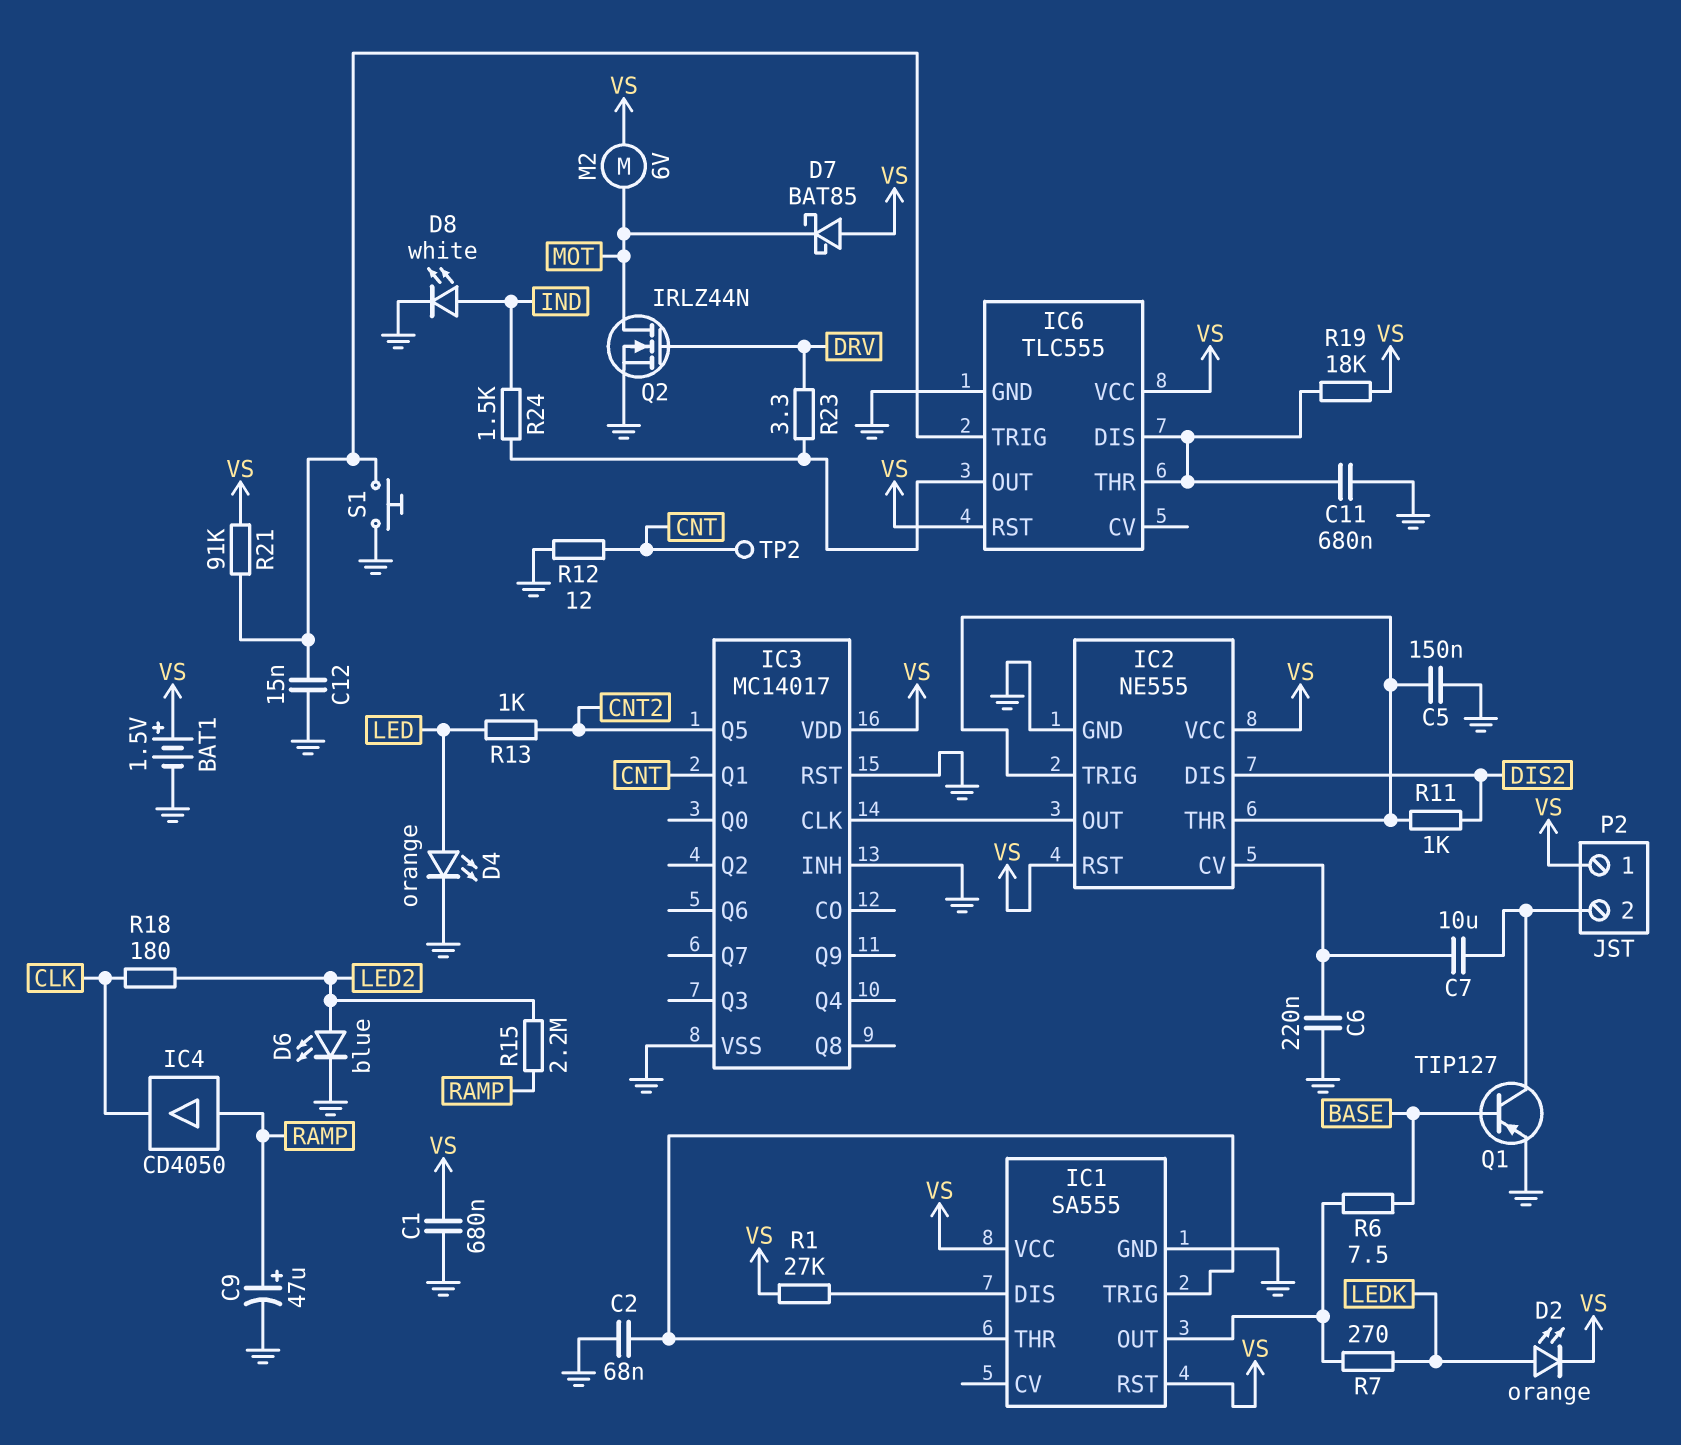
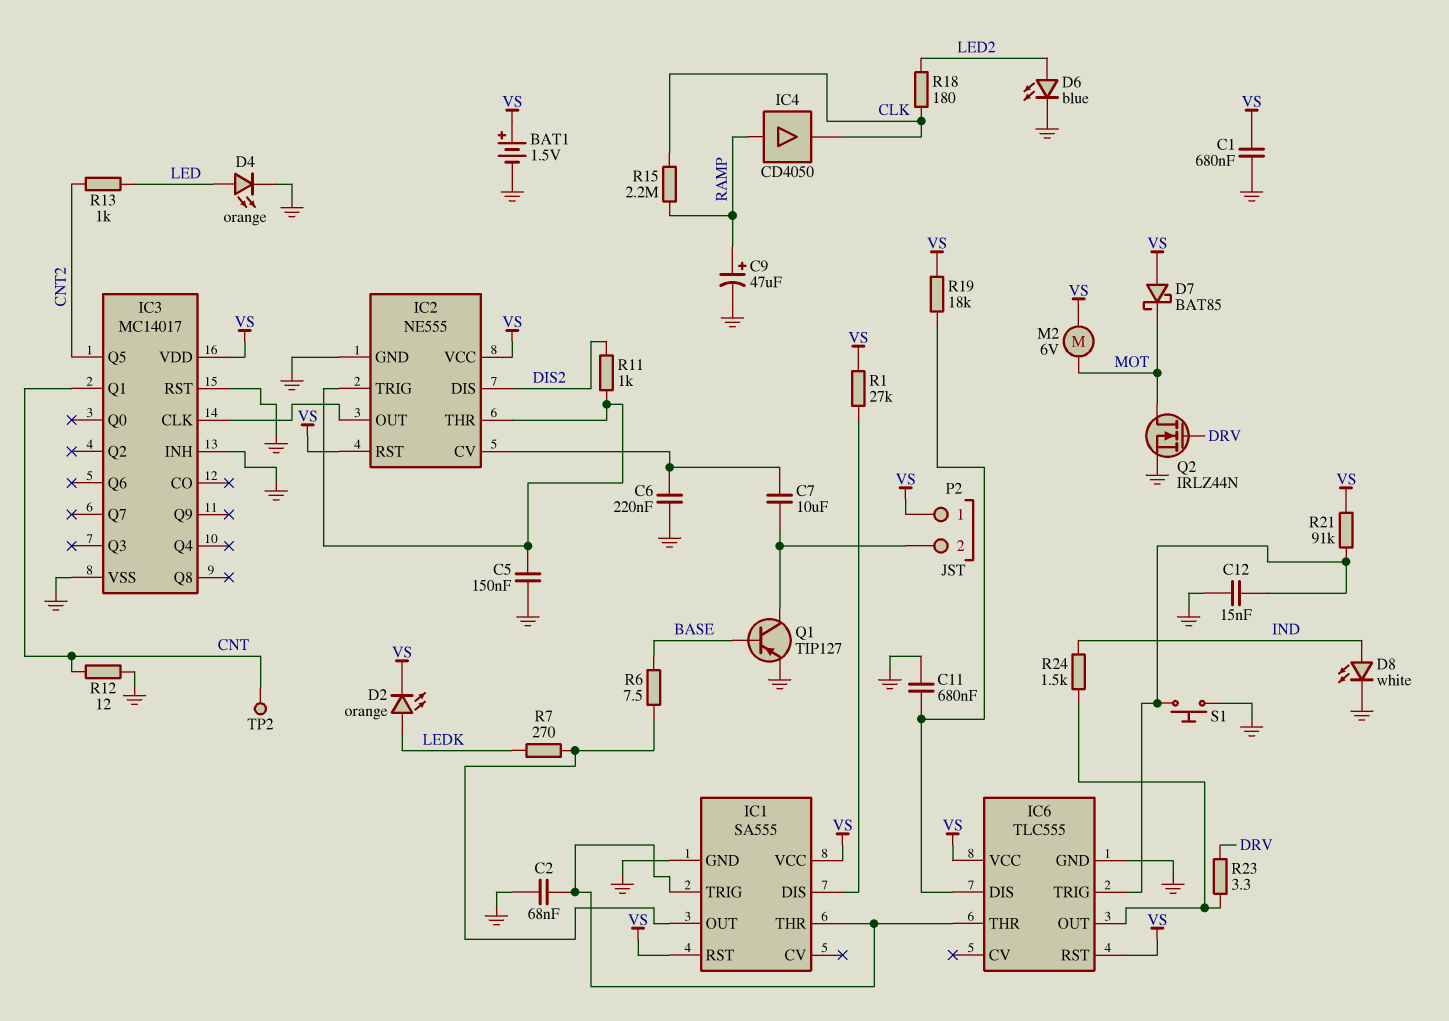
IC6 pin THR: IC6/DIS -> IC1/THR
R15: 2.2M (LED2, RAMP) -> 2.2M (CLK, RAMP)

